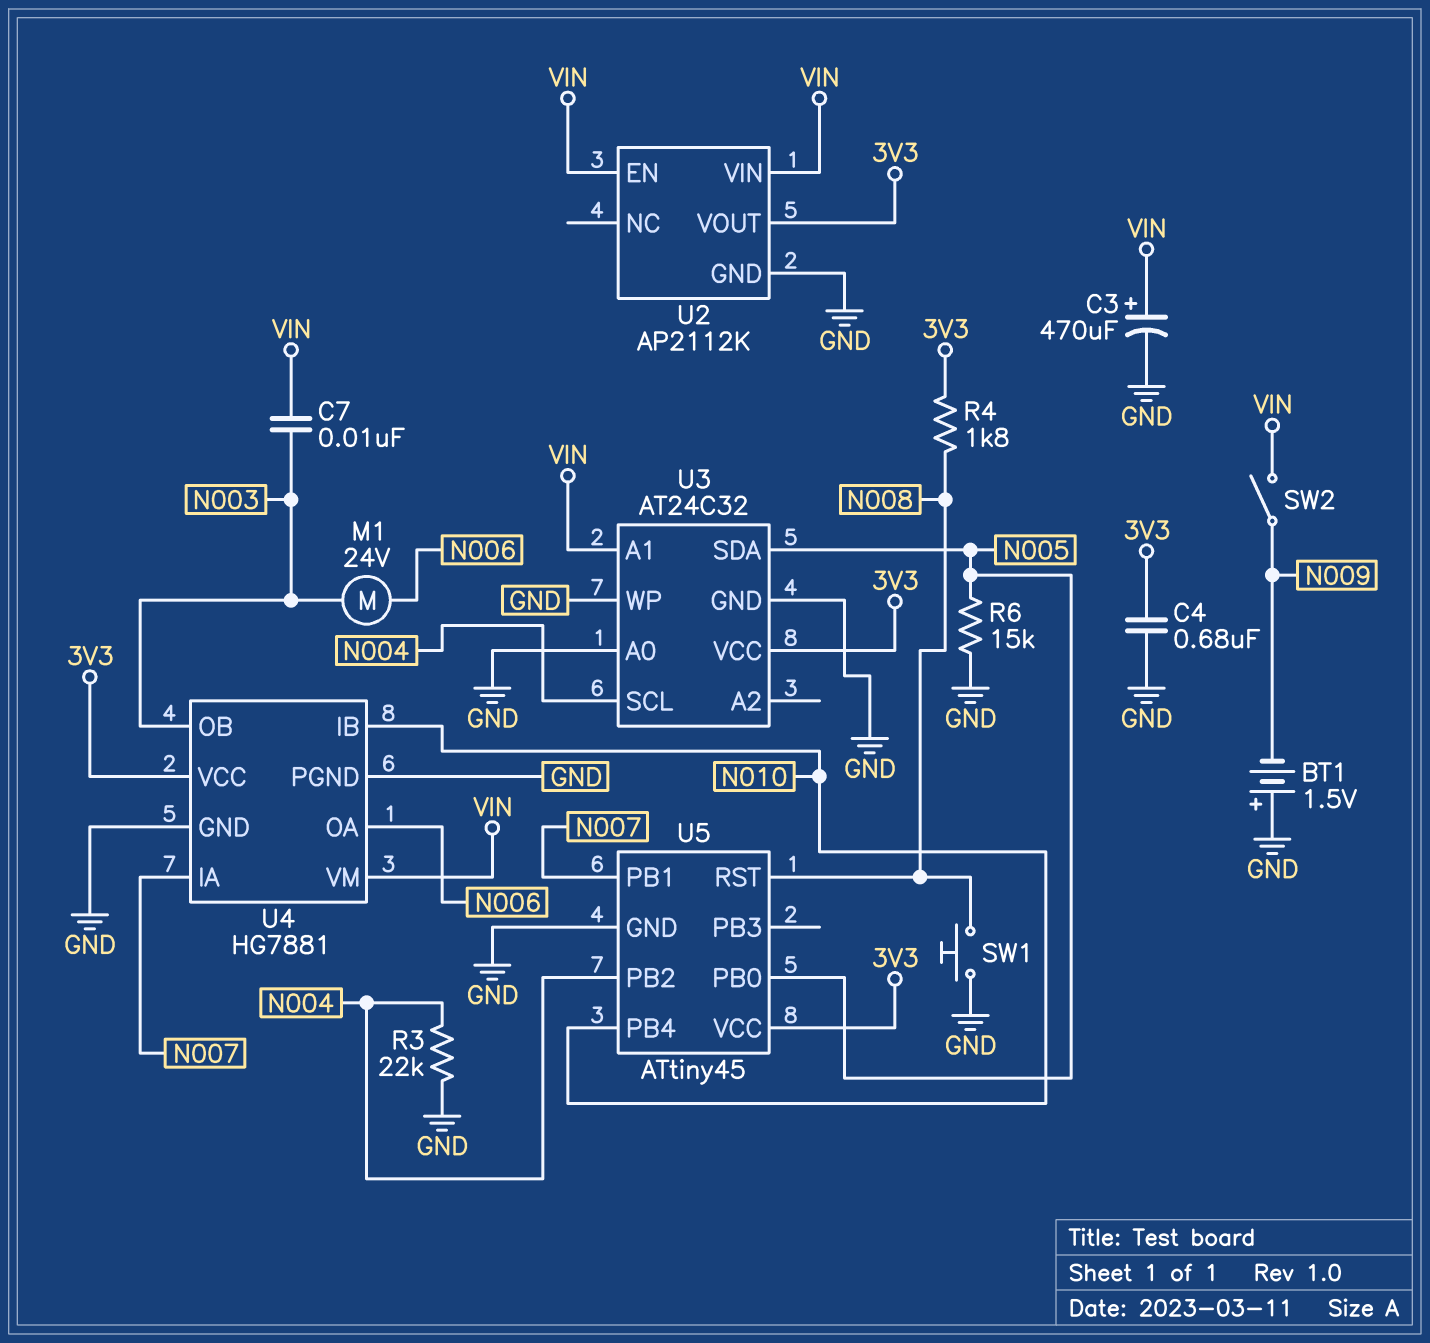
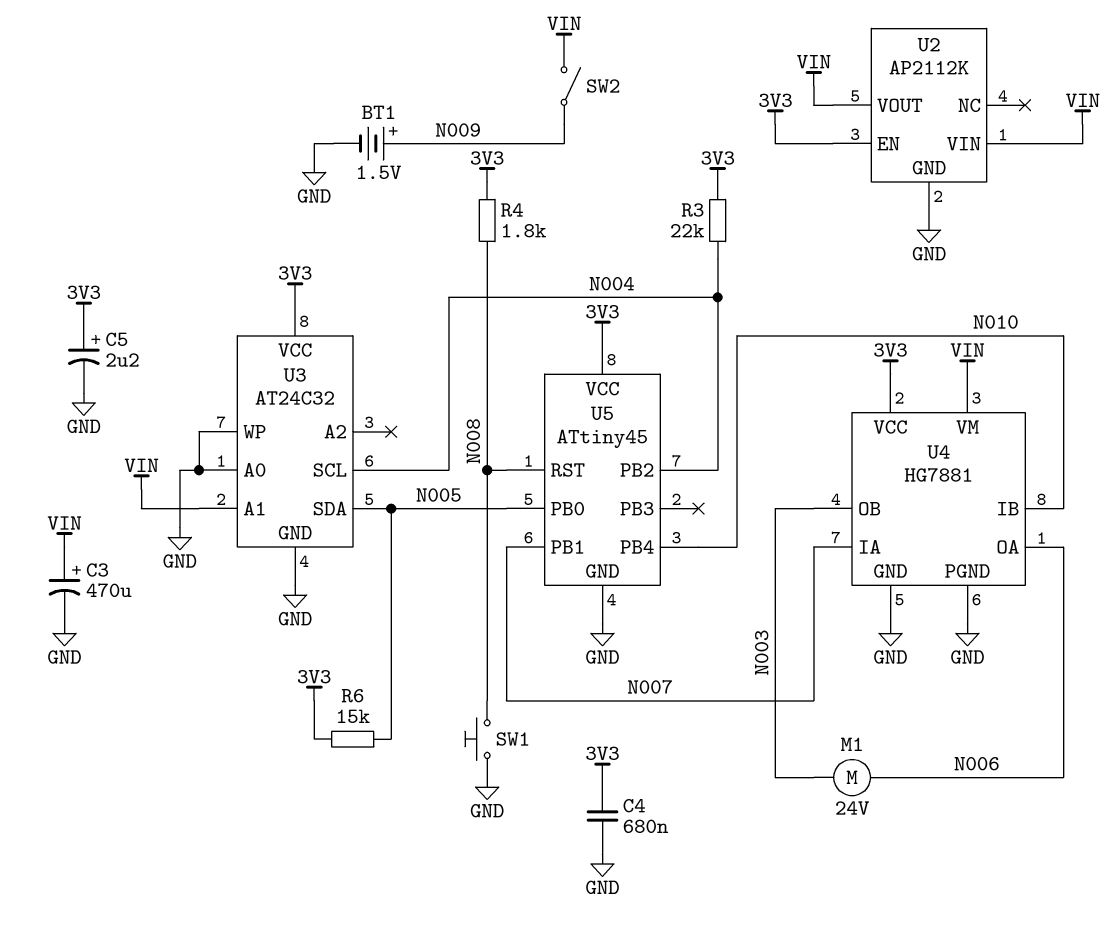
BT1: 1.5V (plus GND, minus N009) -> 1.5V (plus N009, minus GND)
C5: none -> 2.2uF (plus 3V3, minus GND)
C7: 10nF (N003, VIN) -> none
R3: 22k (GND, N004) -> 22k (3V3, N004)
R6: 15k (GND, N005) -> 15k (3V3, N005)
U2 pin EN: VIN -> 3V3
U2 pin VOUT: 3V3 -> VIN

